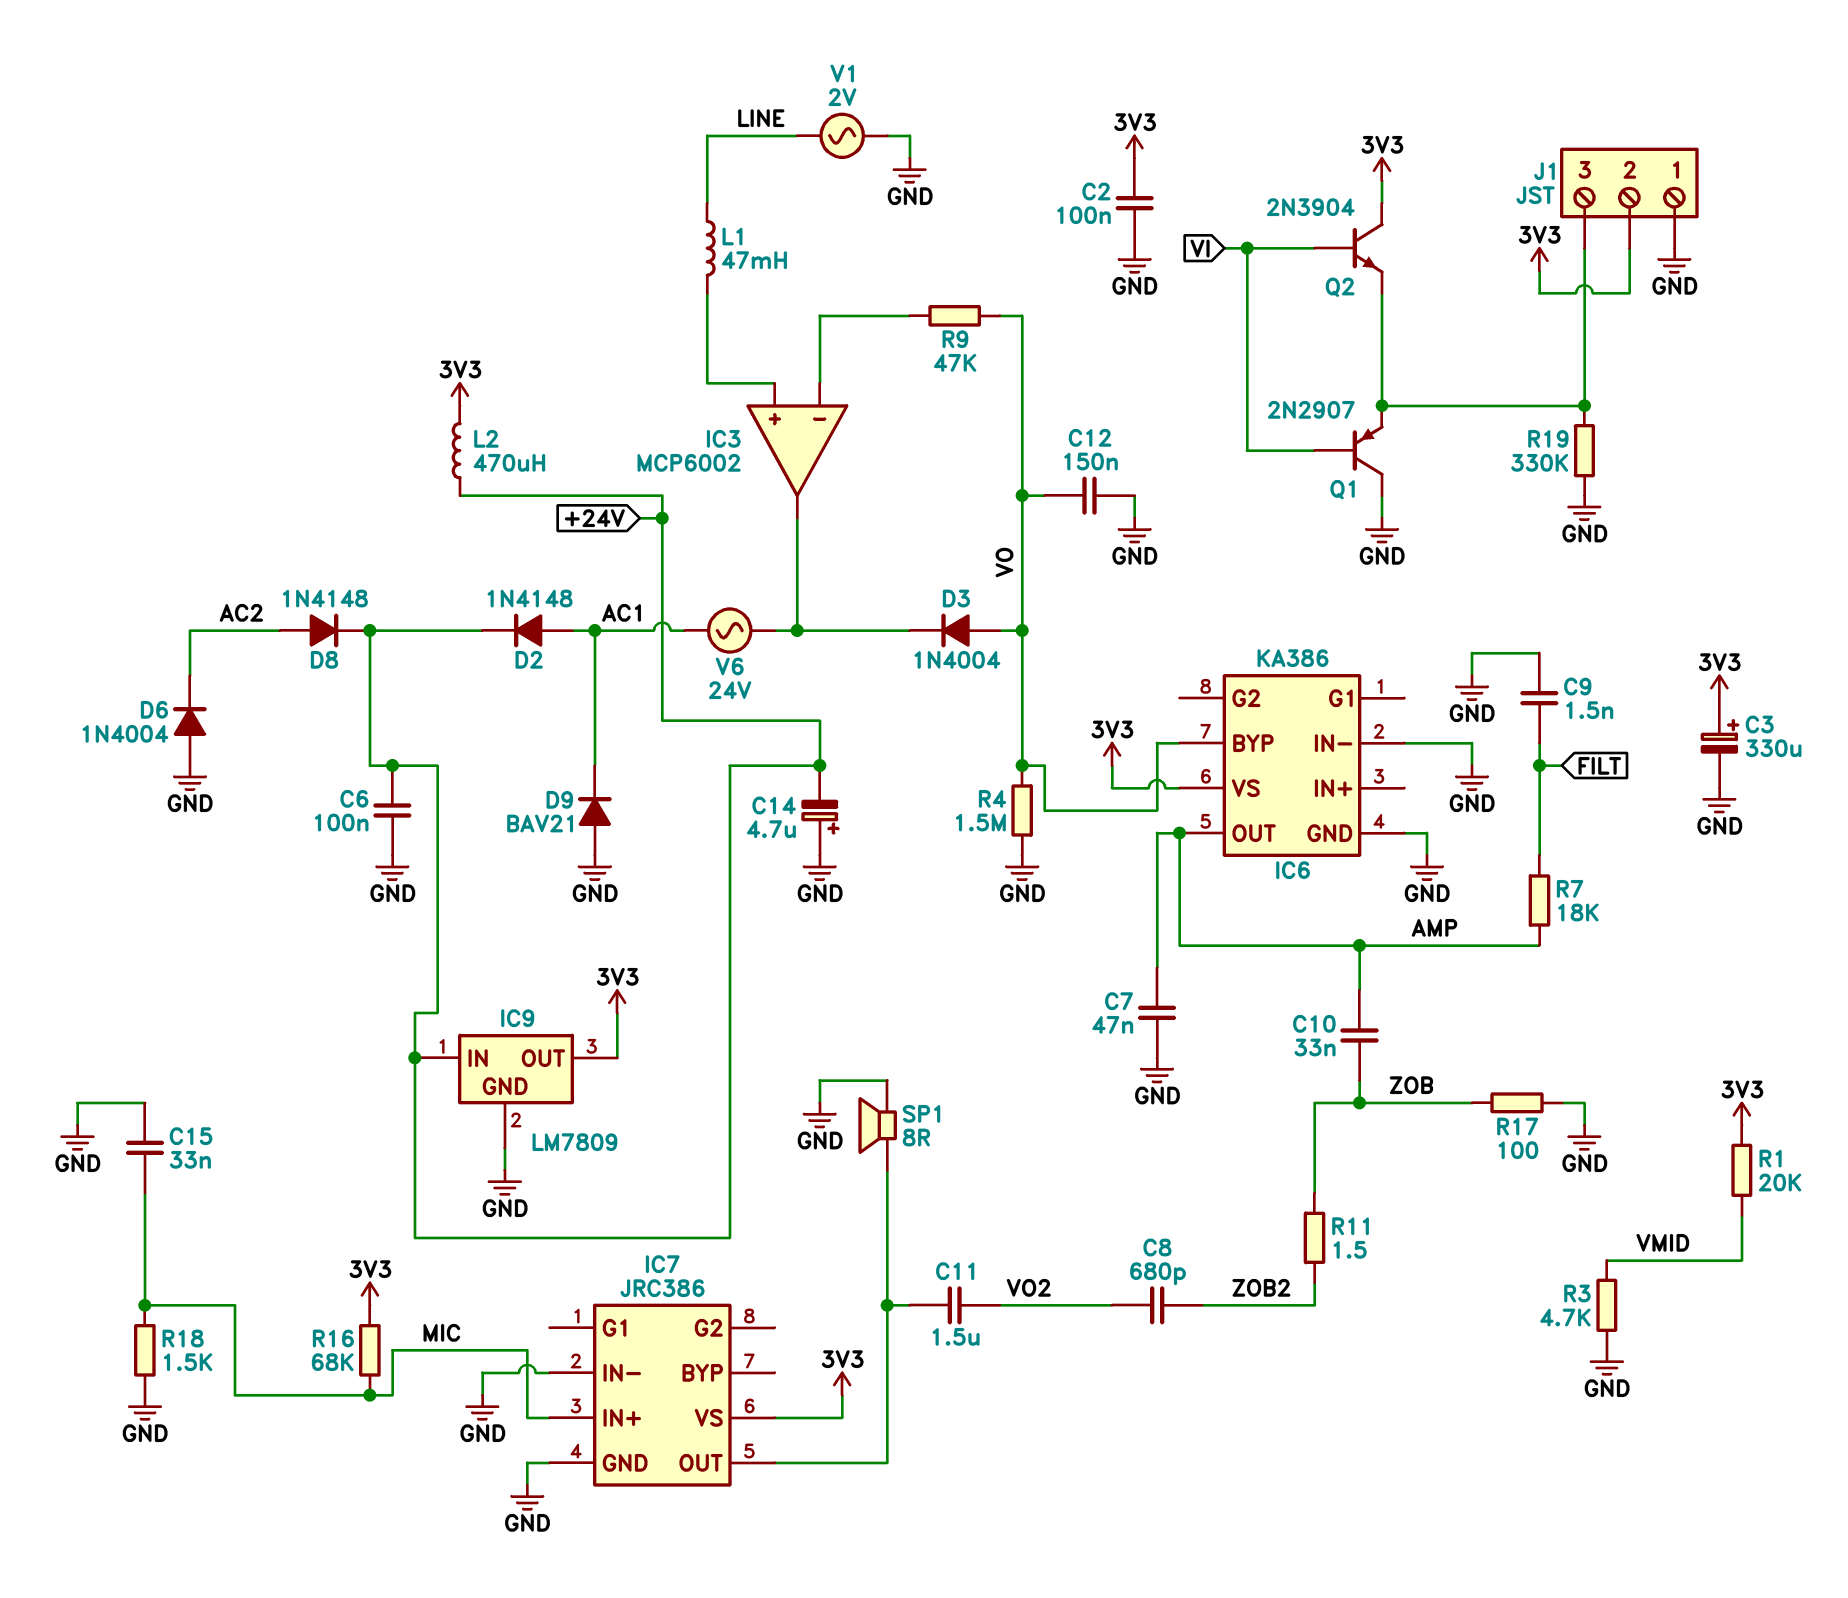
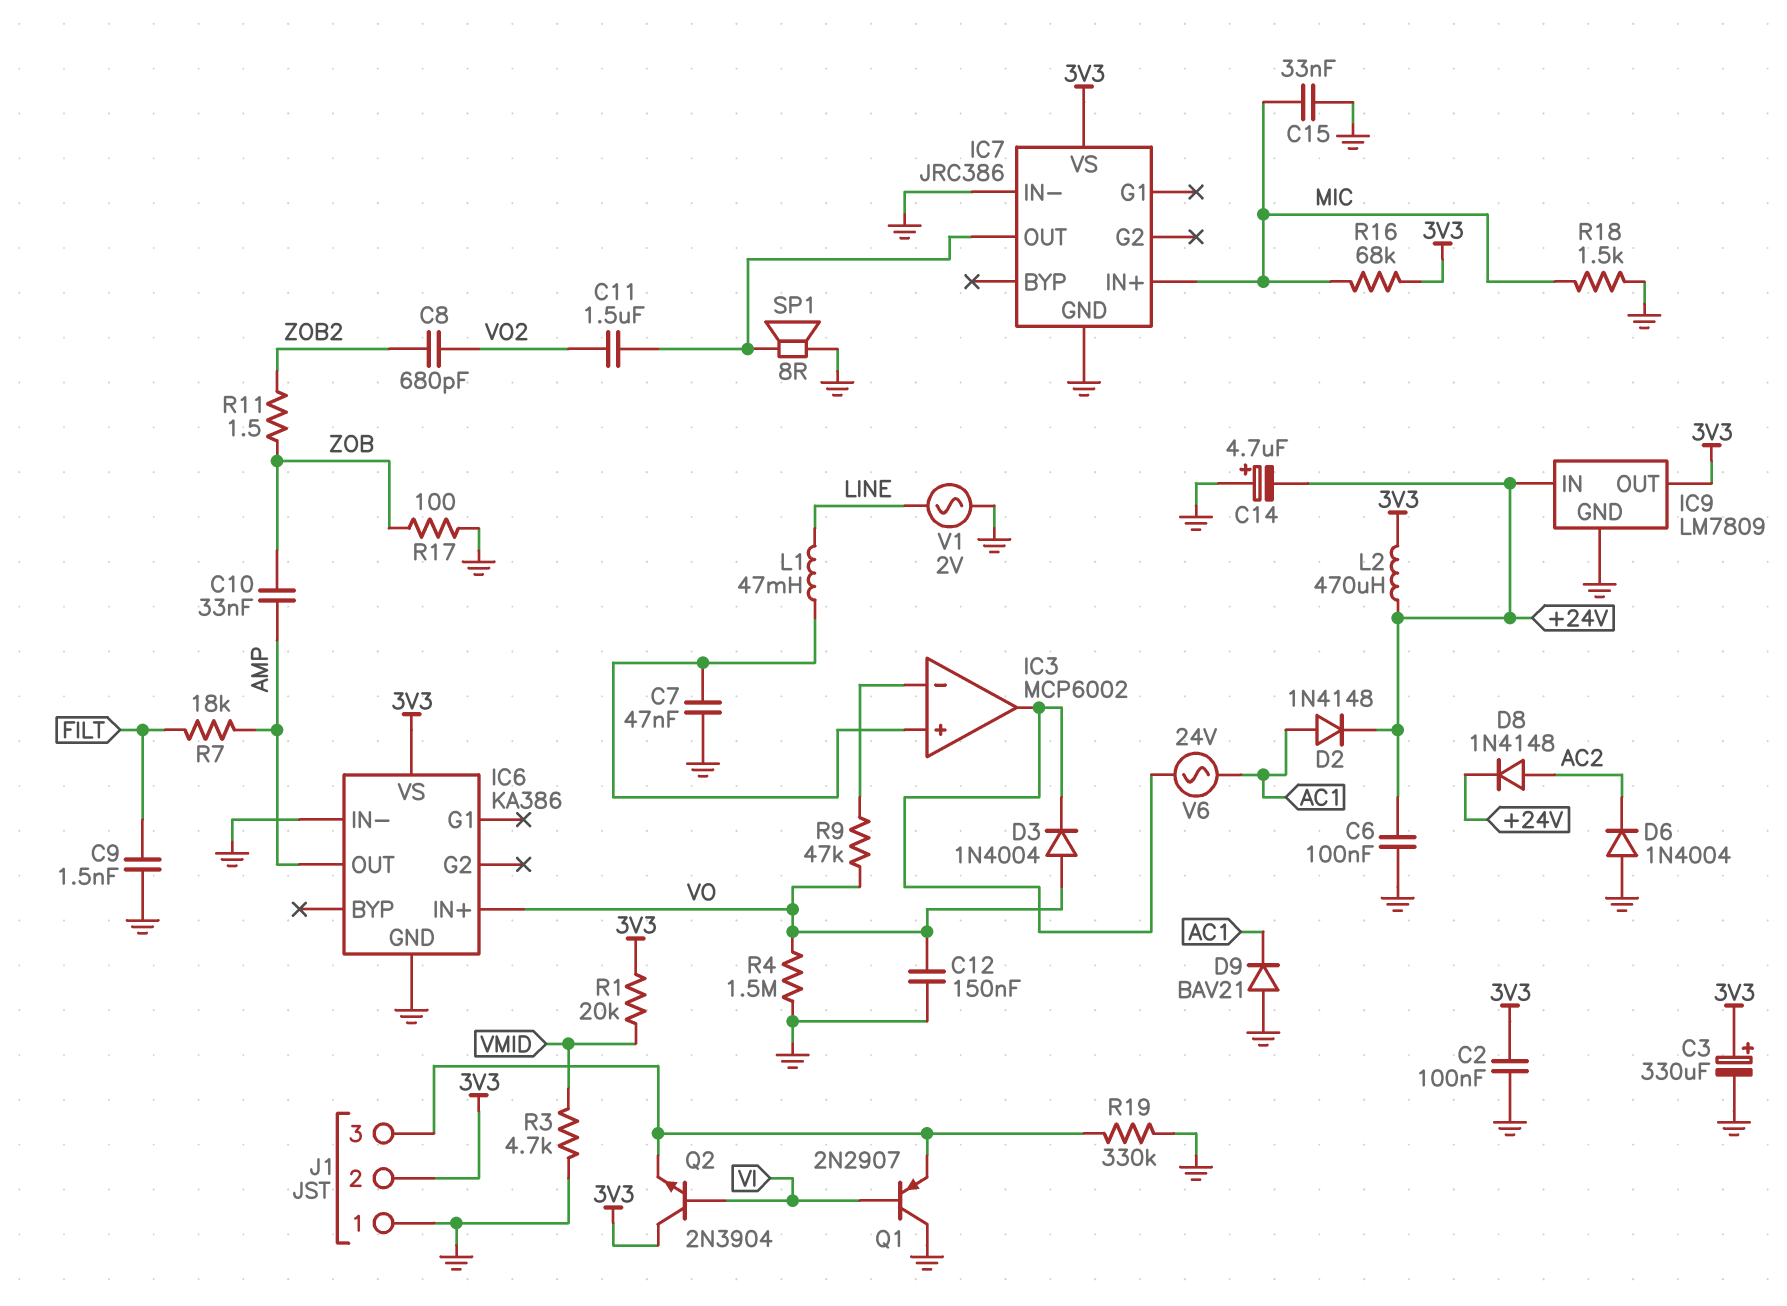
C7: 47nF (AMP, GND) -> 47nF (GND, IC3/in+)
IC6 pin BYP: VO -> none
IC6 pin IN+: none -> VO

